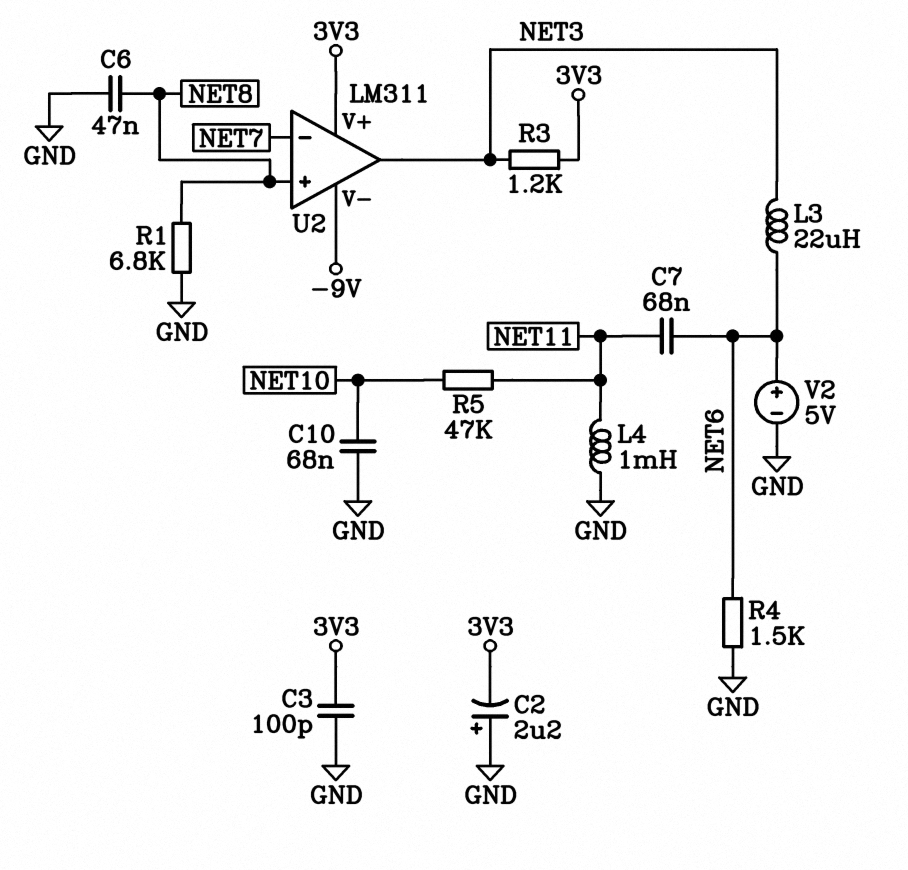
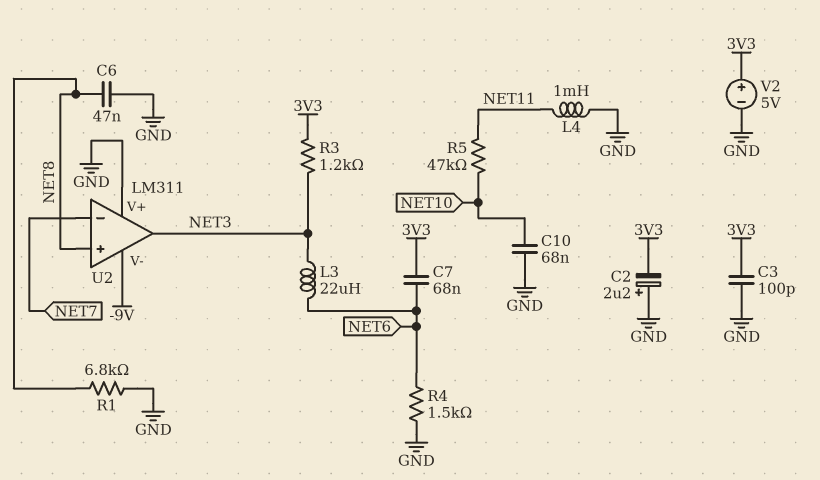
C7: 68nF (NET6, NET11) -> 68nF (3V3, NET6)
U2 pin V+: 3V3 -> GND
V2: 5V (plus NET6, minus GND) -> 5V (plus 3V3, minus GND)

